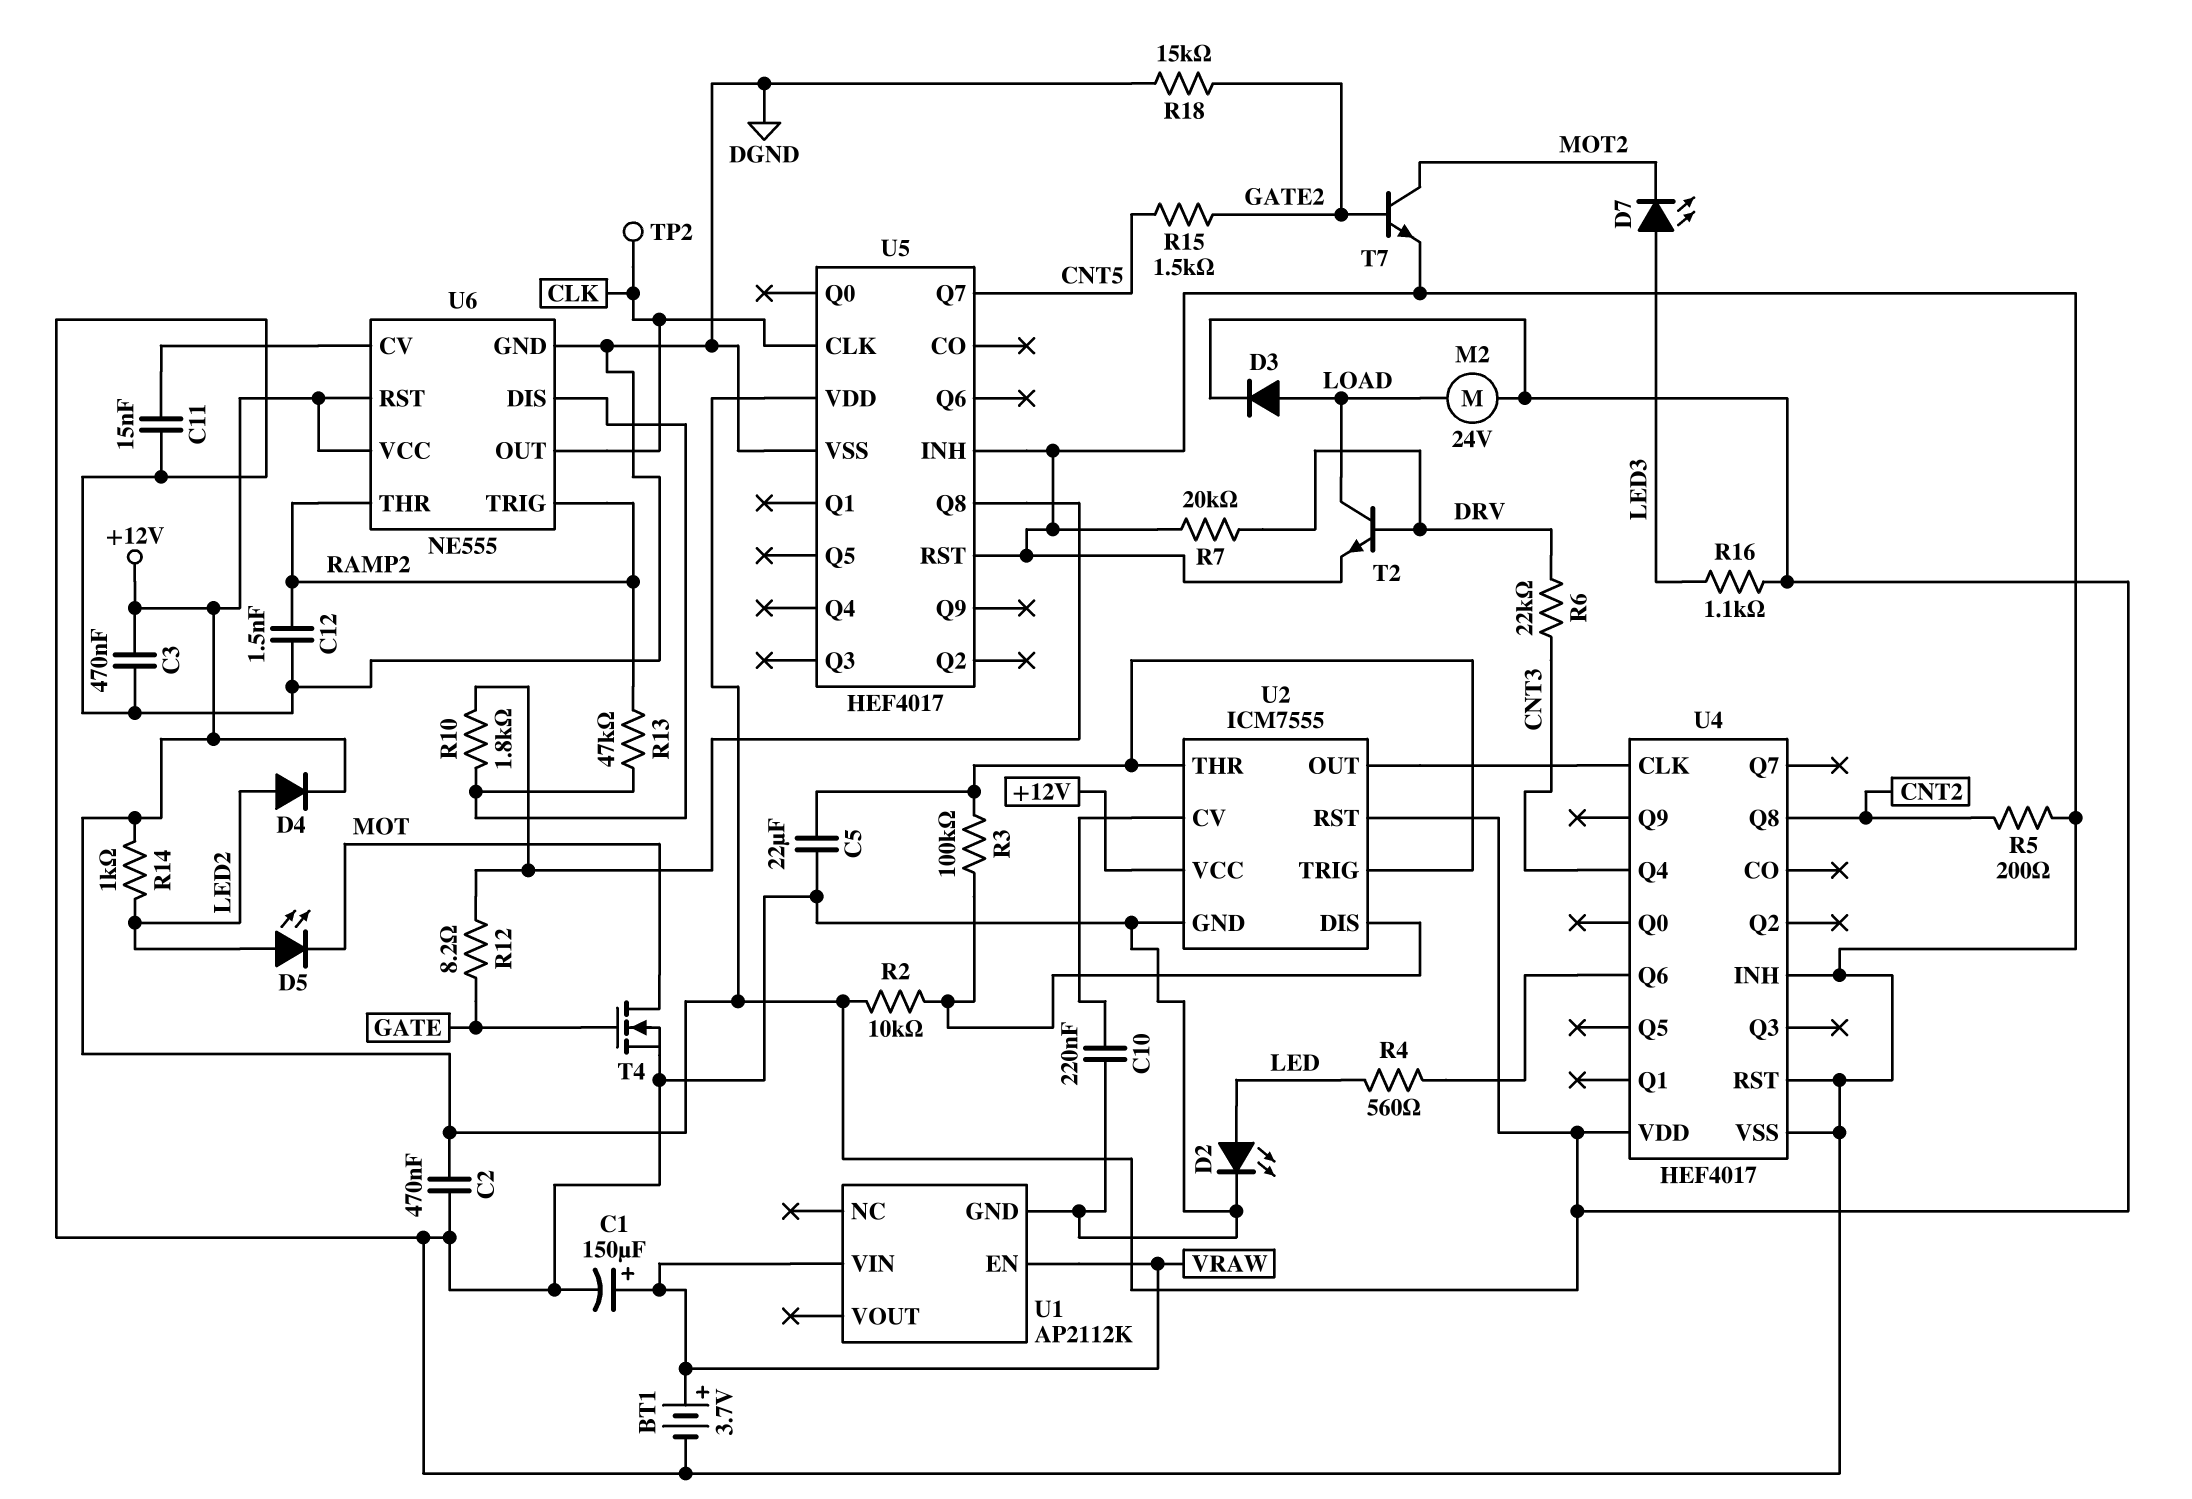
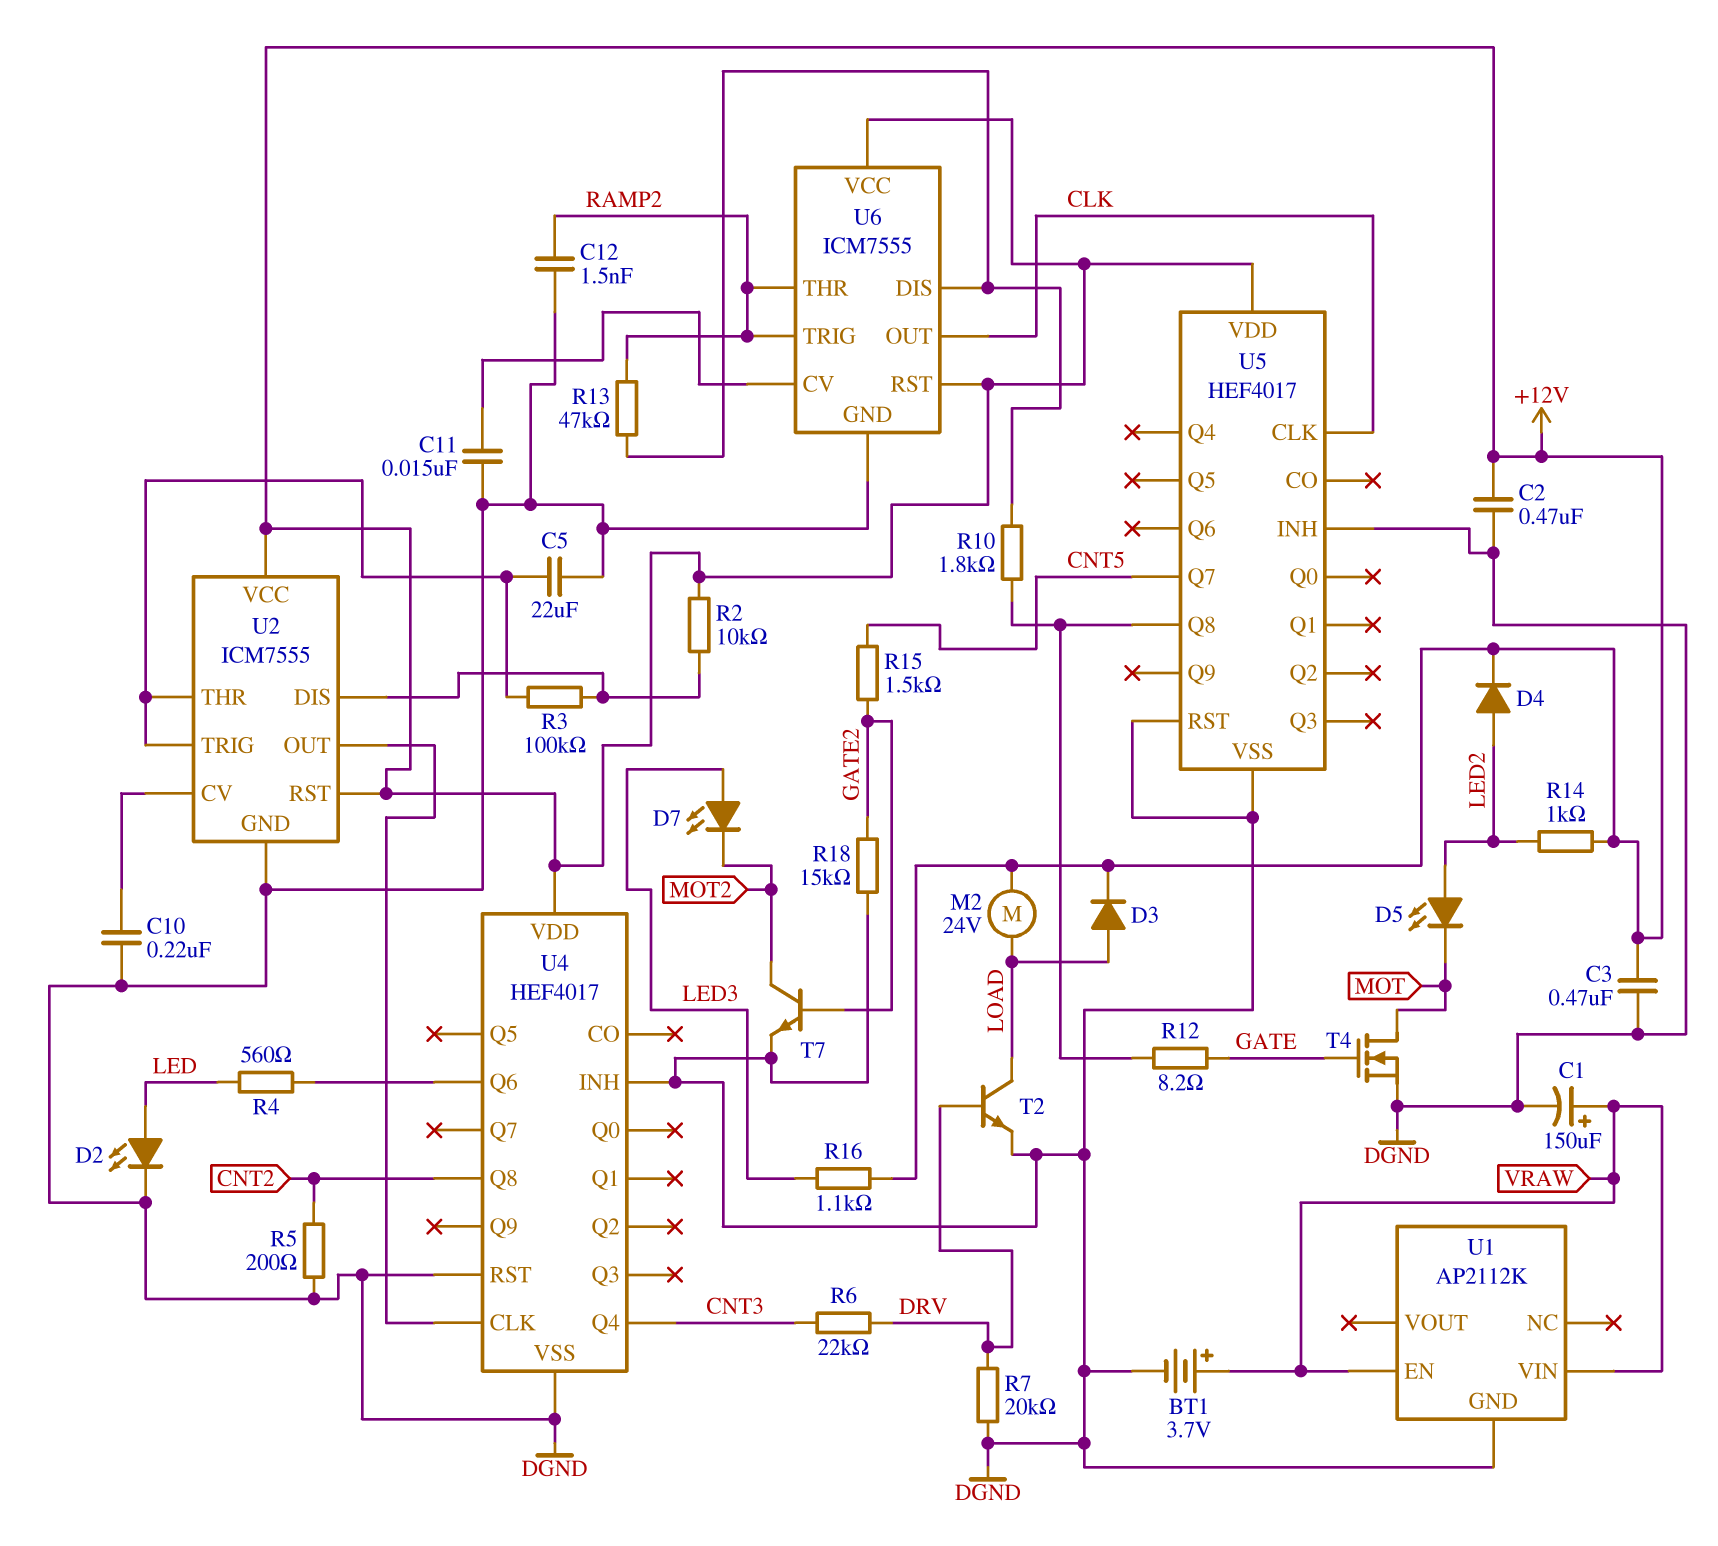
TP2: test point (CLK) -> none
U6: NE555 -> ICM7555

